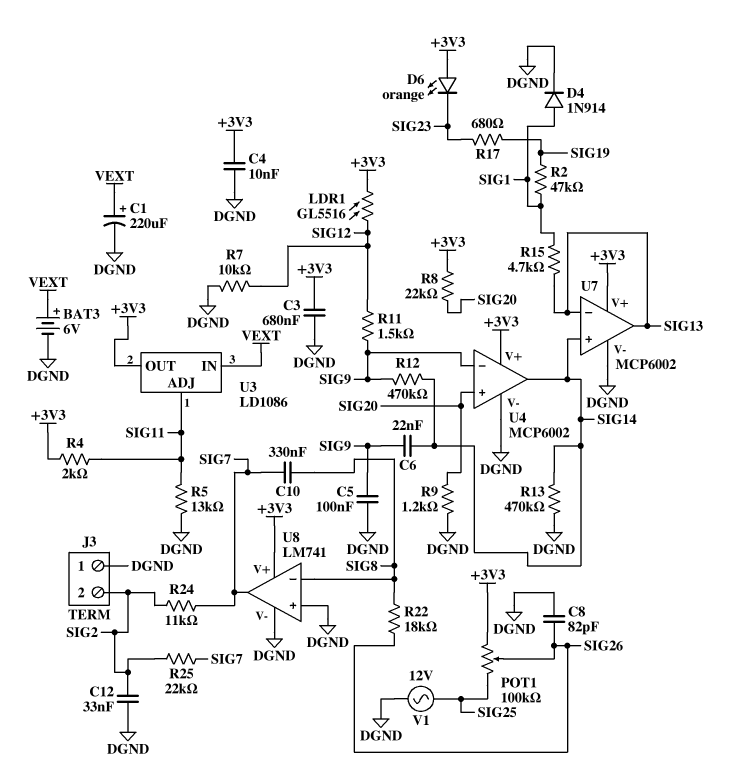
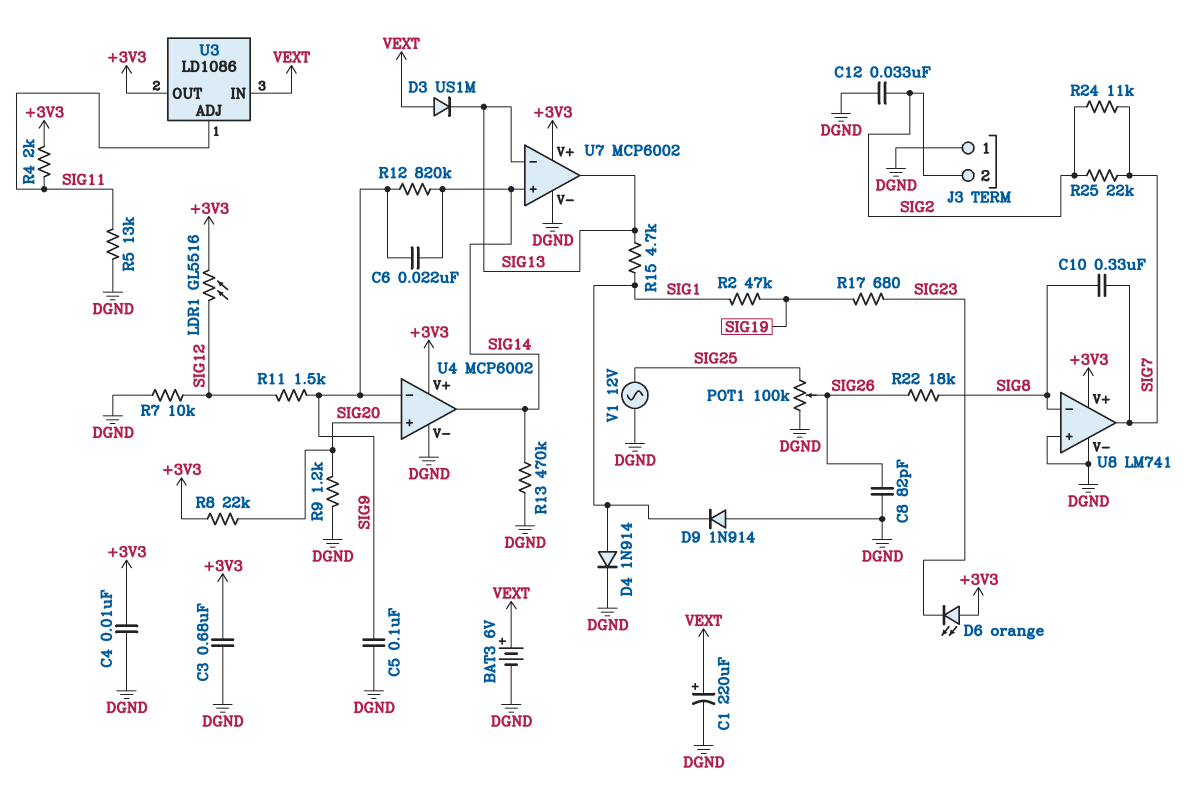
D3: none -> diode US1M (A VEXT, K SIG13)
D9: none -> diode 1N914 (A DGND, K SIG1)
POT1: 100k (+3V3, SIG25, wiper SIG26) -> 100k (DGND, SIG25, wiper SIG26)
R12: 470k (SIG9, SIG14) -> 820k (SIG9, SIG14)

